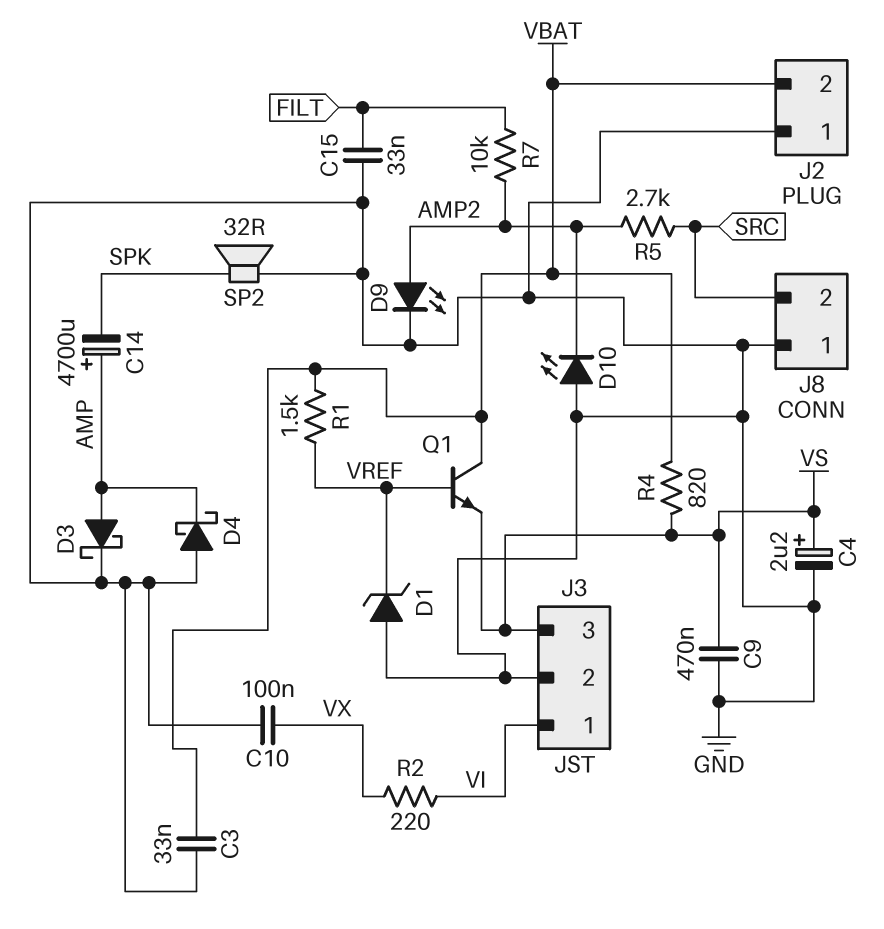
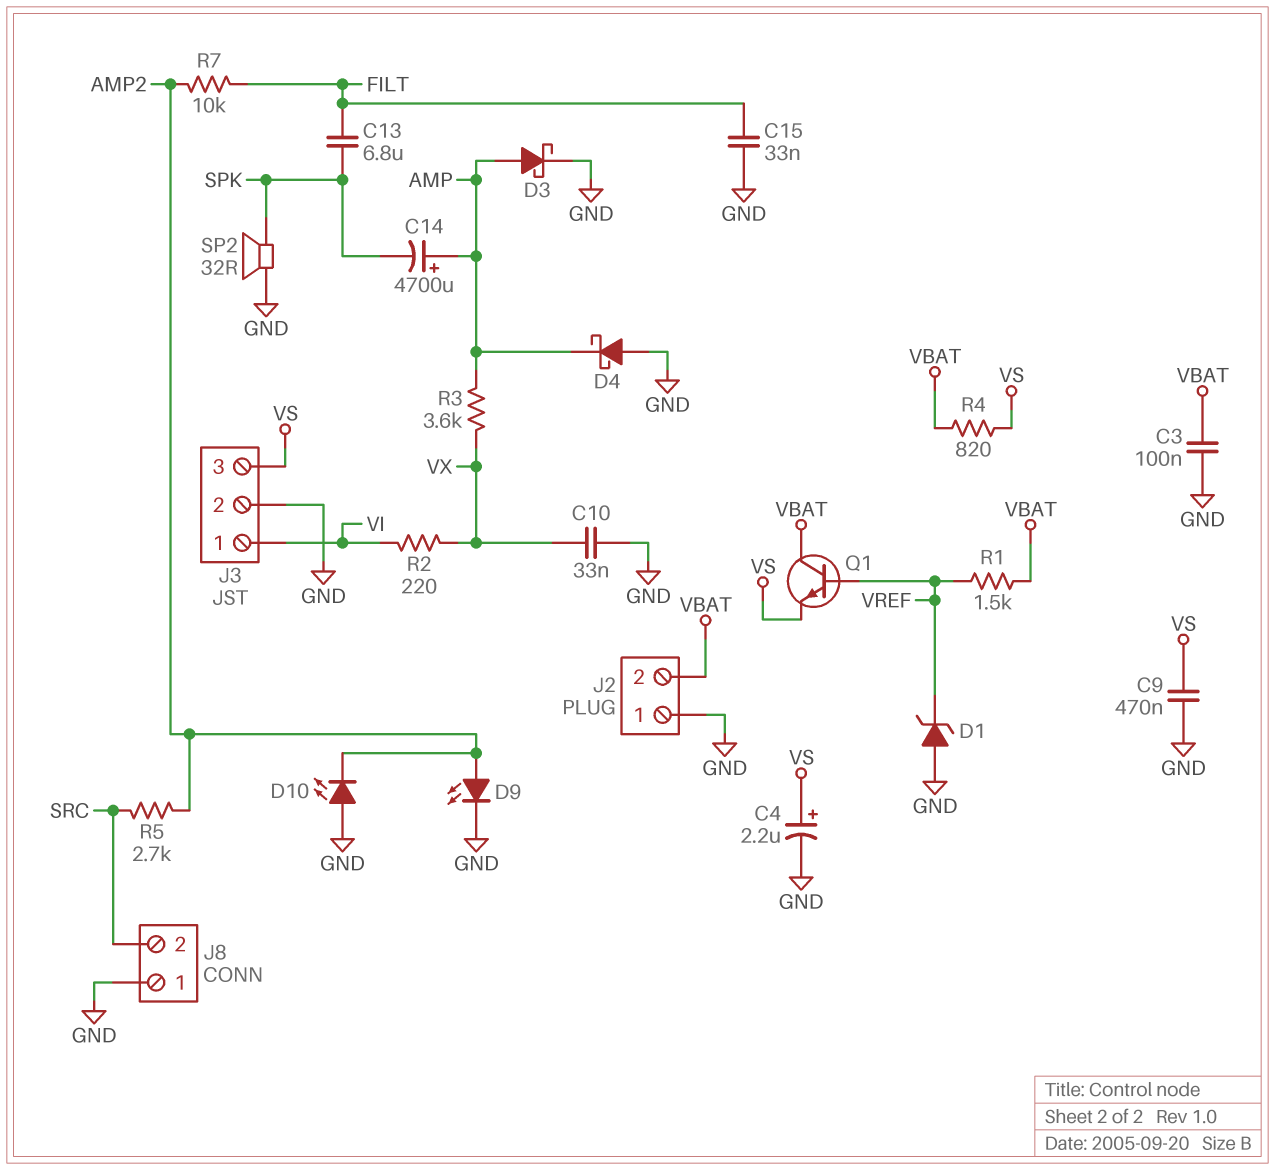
C3: 33nF (GND, VBAT) -> 100nF (GND, VBAT)
C10: 100nF (GND, VX) -> 33nF (GND, VX)
C13: none -> 6.8uF (FILT, SPK)
R3: none -> 3.6k (AMP, VX)

